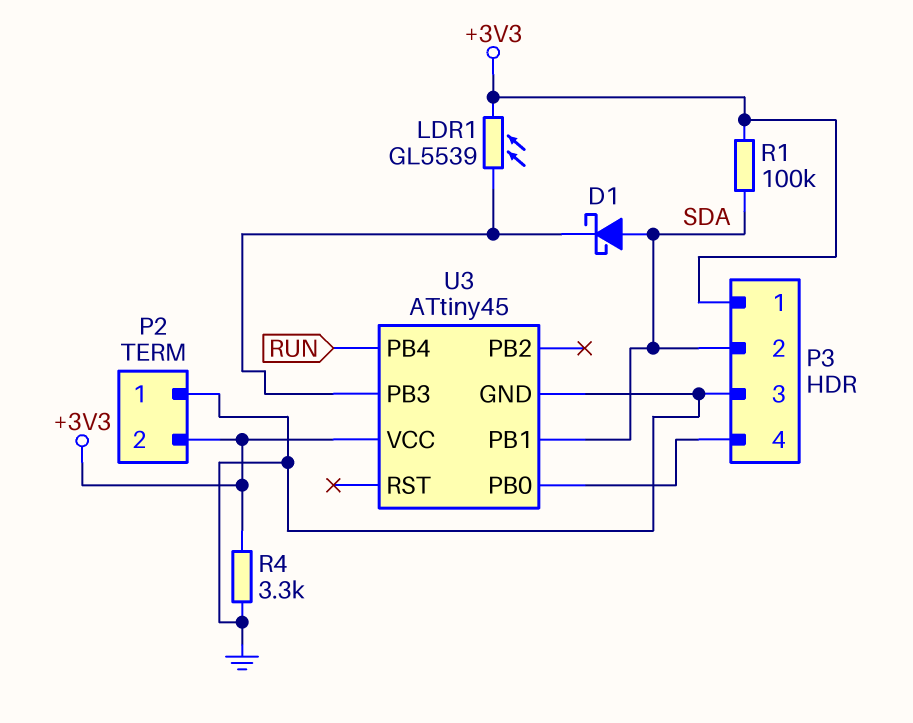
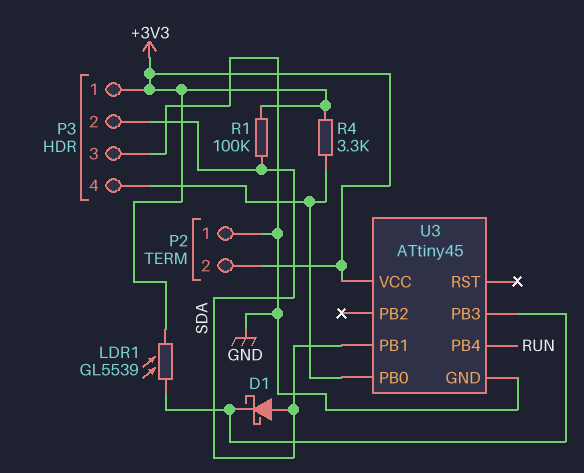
R4: 3.3k (+3V3, GND) -> 3.3k (+3V3, P3/4)

